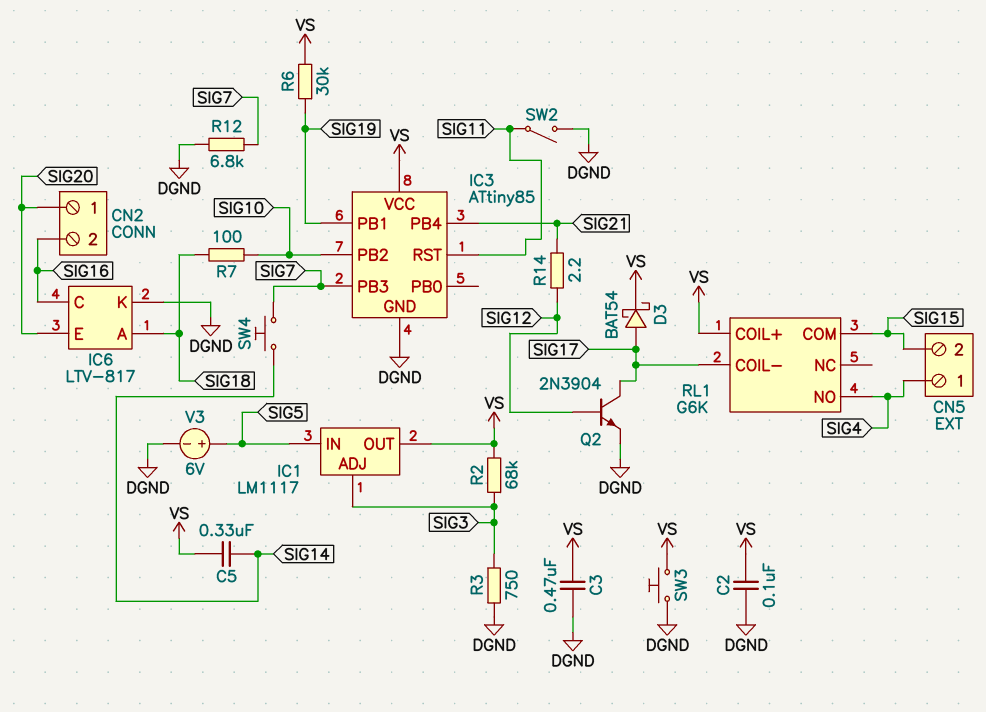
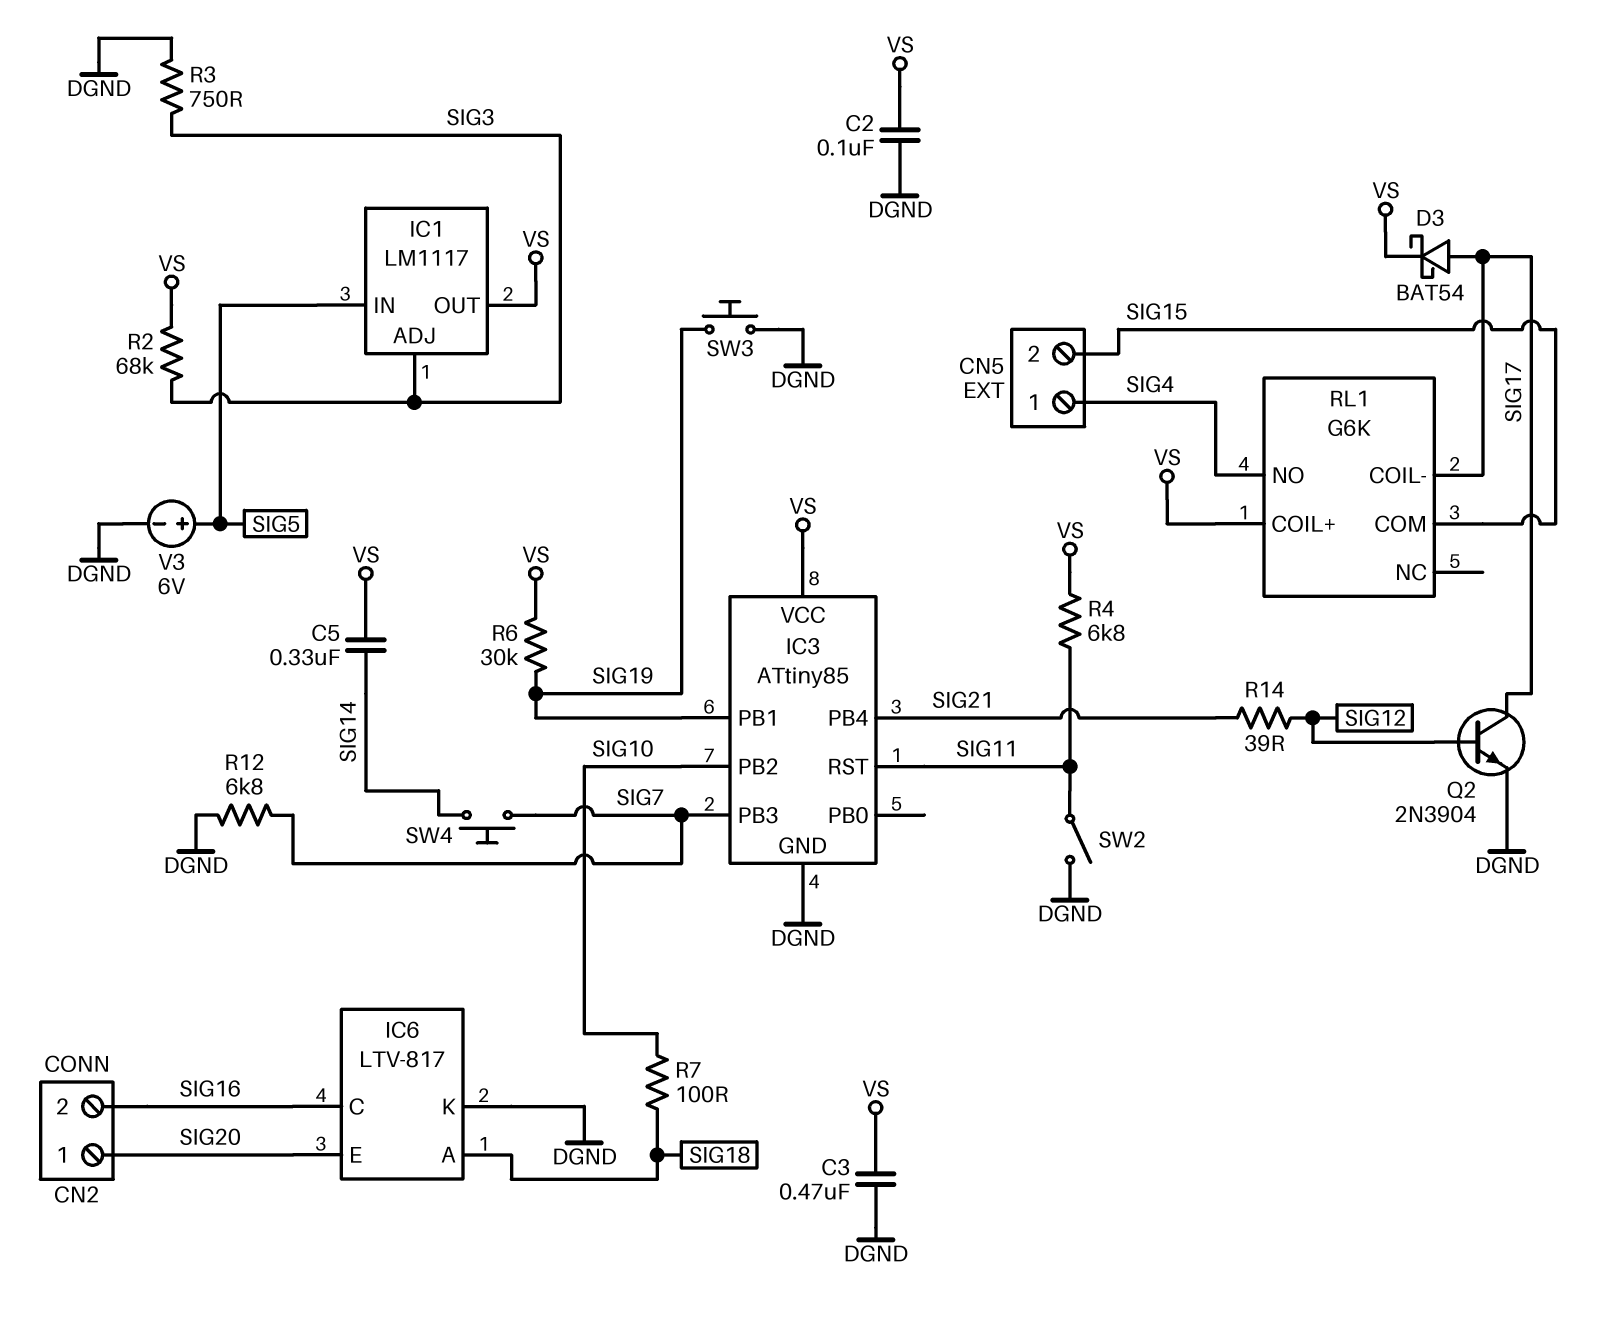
R4: none -> 6.8k (SIG11, VS)
R14: 2.2 (SIG12, SIG21) -> 39 (SIG12, SIG21)
SW3: button (DGND, VS) -> button (DGND, SIG19)

